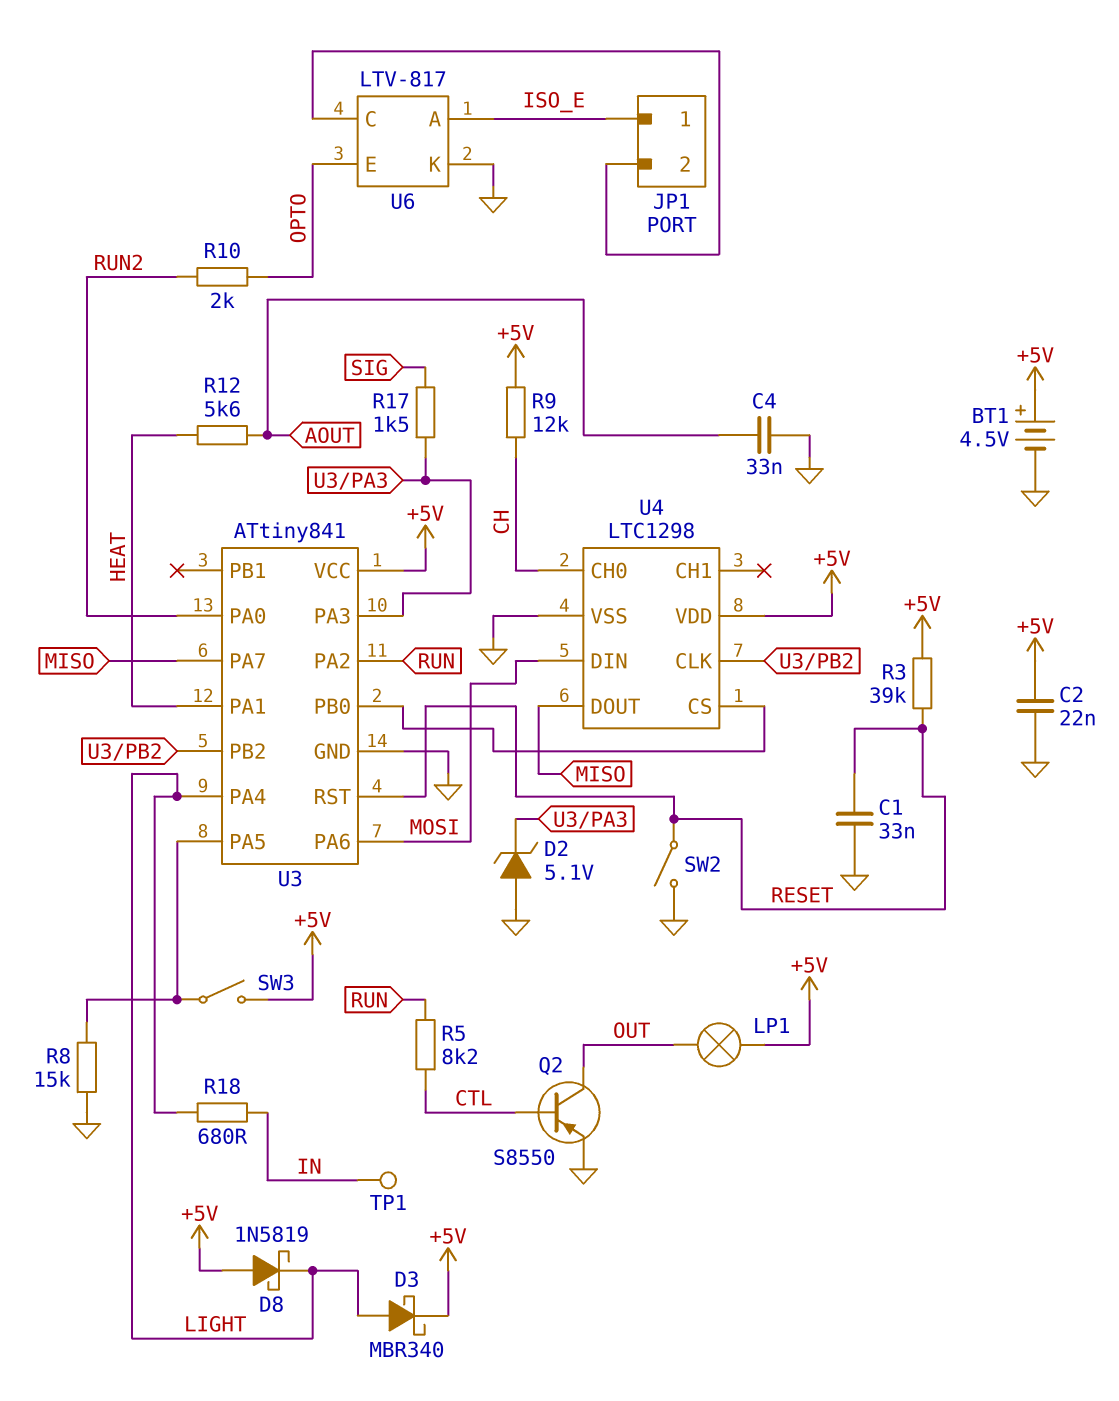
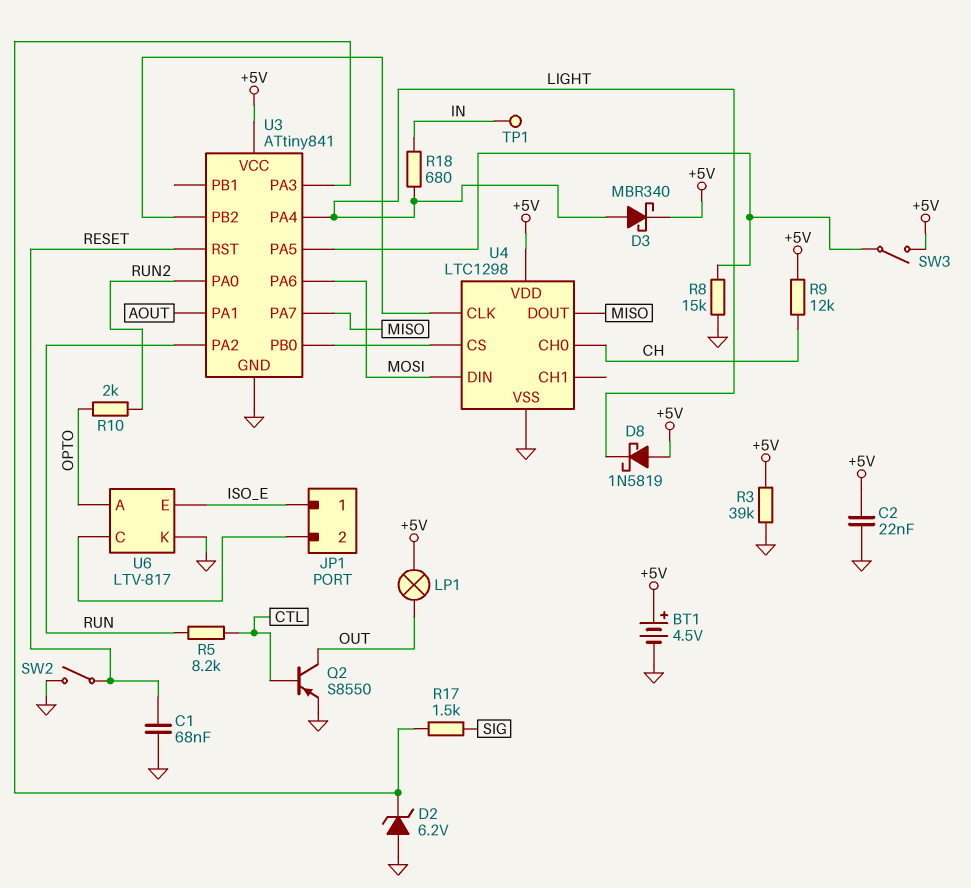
C1: 33nF (GND, RESET) -> 68nF (GND, RESET)
C4: 33nF (AOUT, GND) -> none
D2: zener 5.1V (A GND, K U3/PA3) -> zener 6.2V (A GND, K U3/PA3)
R3: 39k (+5V, RESET) -> 39k (+5V, GND)
R12: 5.6k (AOUT, HEAT) -> none
U3 pin PA1: HEAT -> AOUT
U6 pin A: ISO_E -> OPTO
U6 pin E: OPTO -> ISO_E

